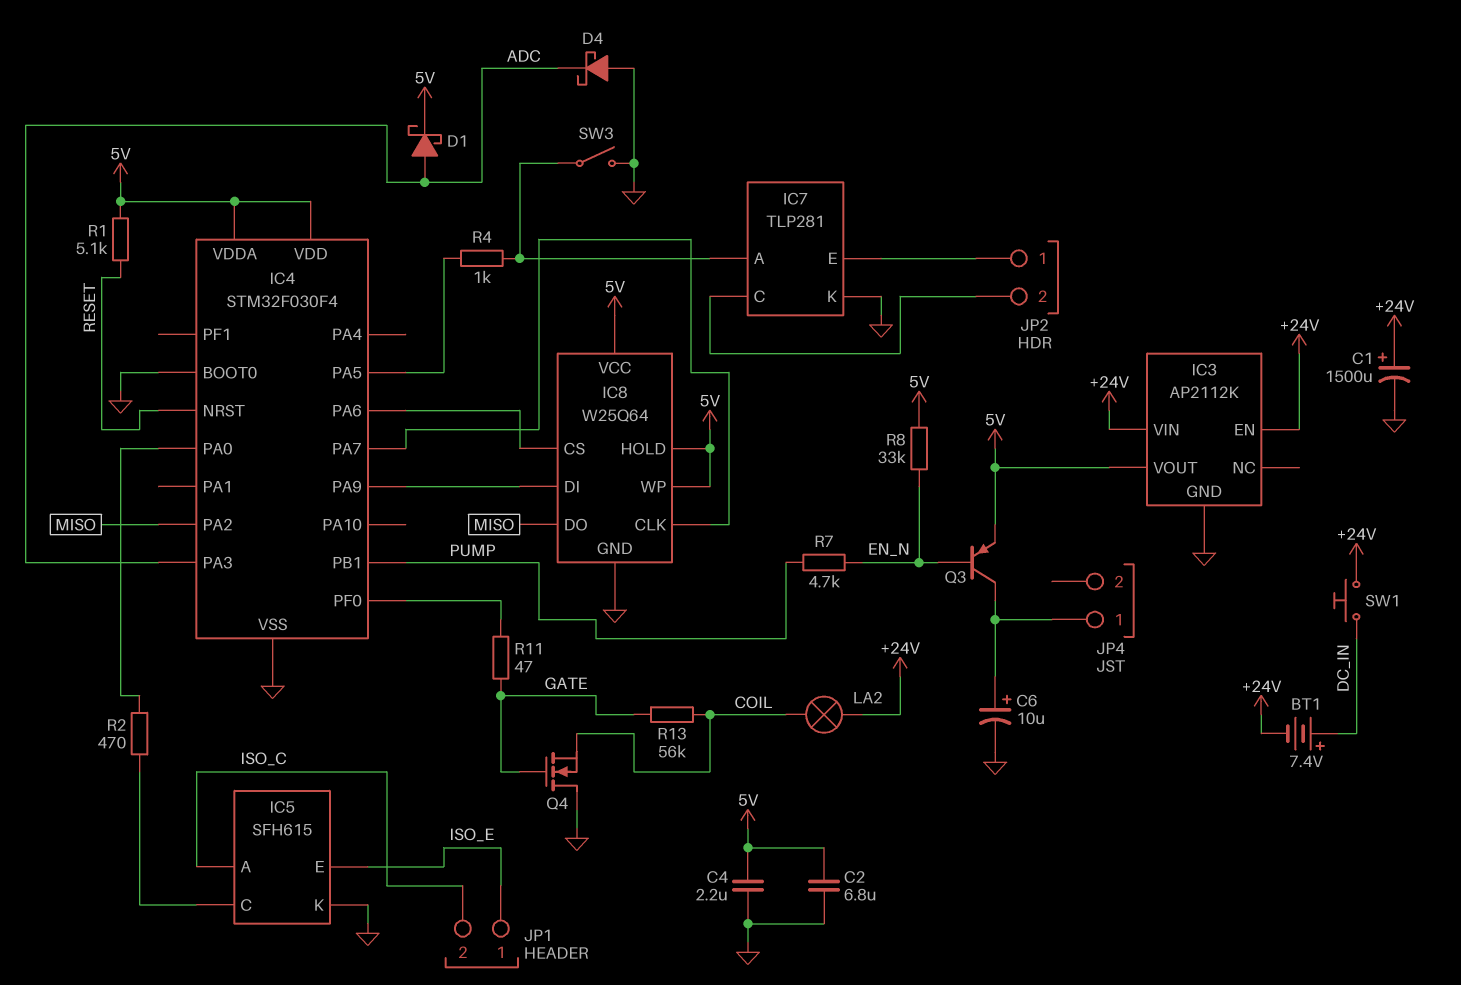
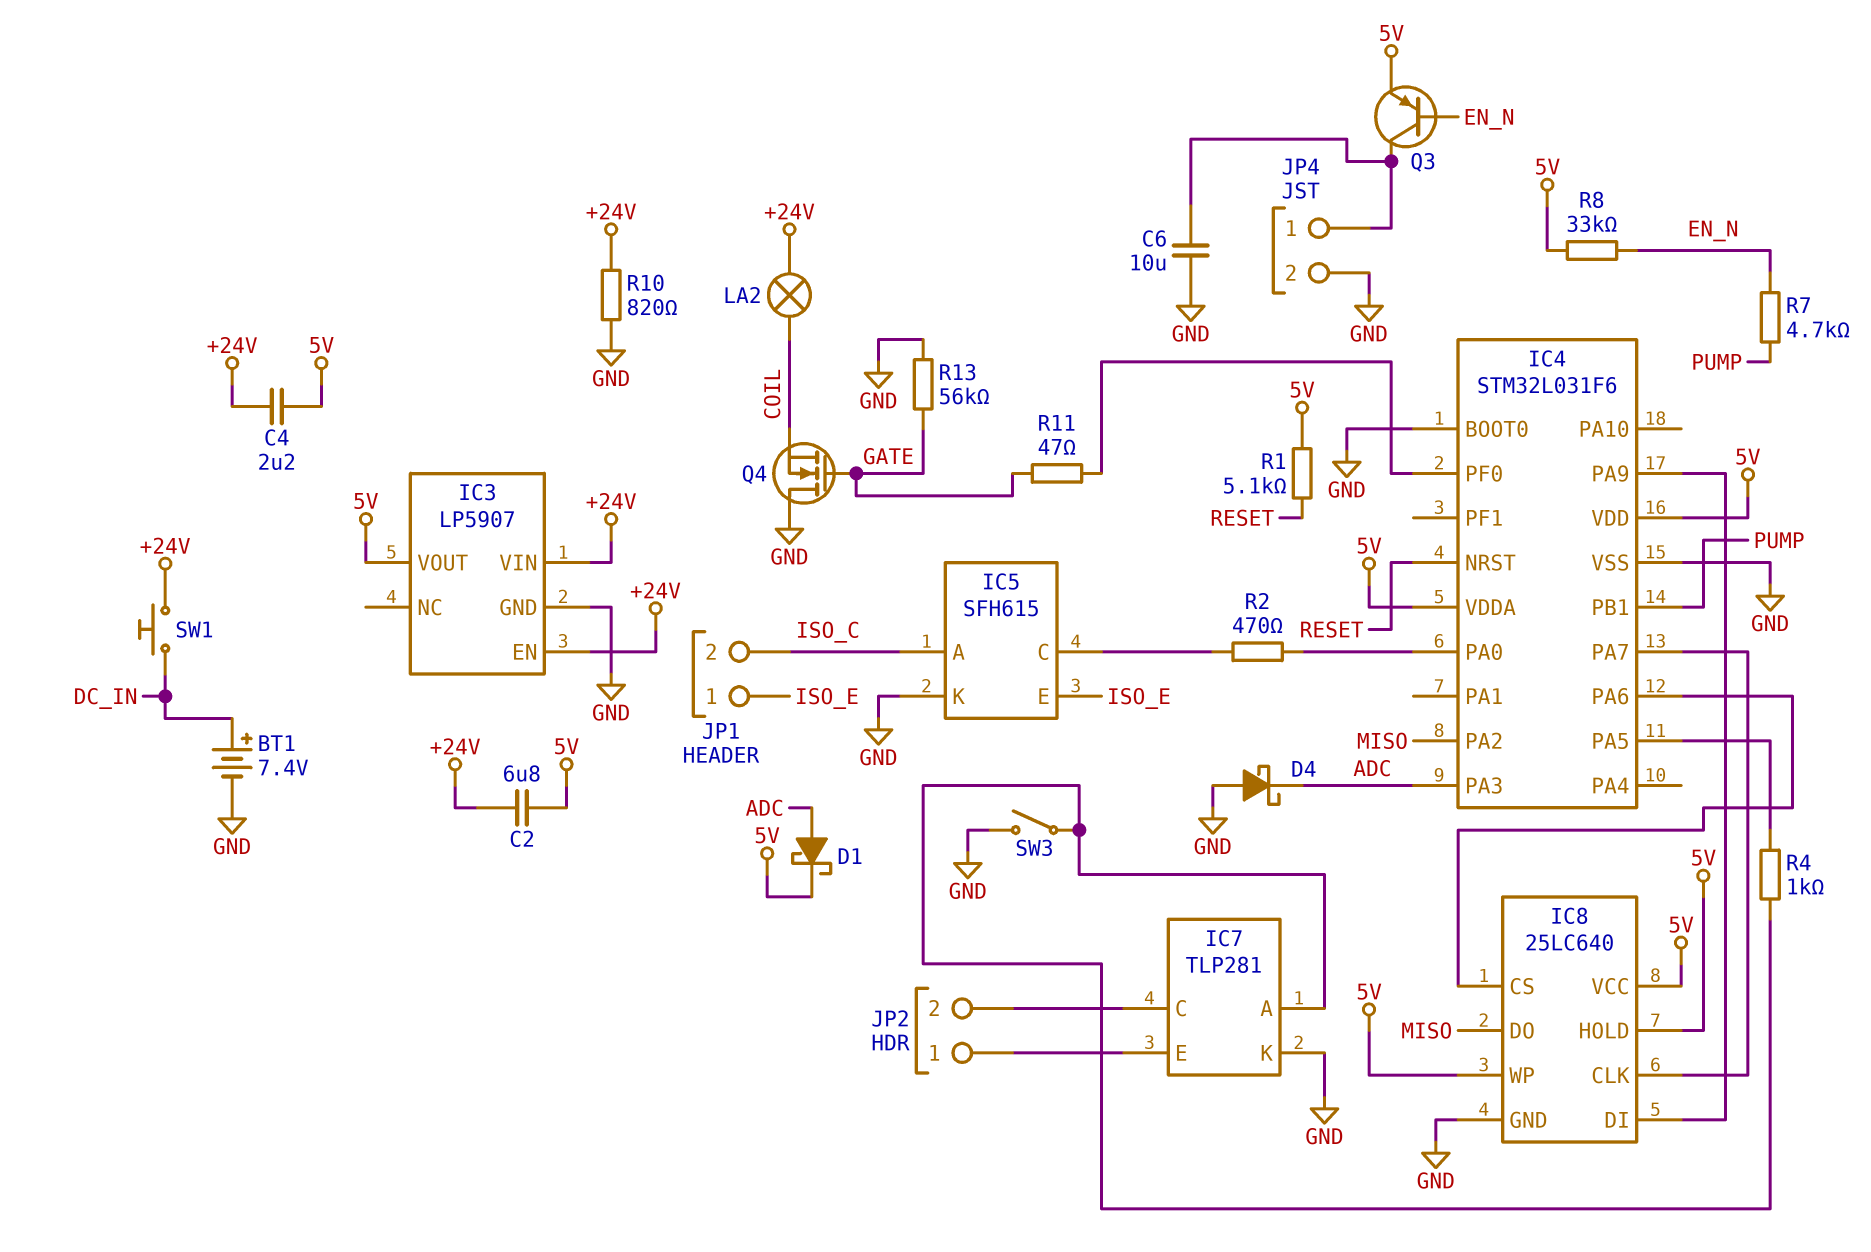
BT1: 7.4V (plus DC_IN, minus +24V) -> 7.4V (plus DC_IN, minus GND)
C1: 1500uF (plus +24V, minus GND) -> none
C2: 6.8uF (5V, GND) -> 6.8uF (+24V, 5V)
C4: 2.2uF (5V, GND) -> 2.2uF (+24V, 5V)
C6: 10uF (plus JP4/1, minus GND) -> 10uF (GND, JP4/1)
IC3: AP2112K -> LP5907
IC4: STM32F030F4 -> STM32L031F6
IC8: W25Q64 -> 25LC640
JP4 pin 2: none -> GND
R10: none -> 820 (+24V, GND)
R13: 56k (COIL, GATE) -> 56k (GATE, GND)

